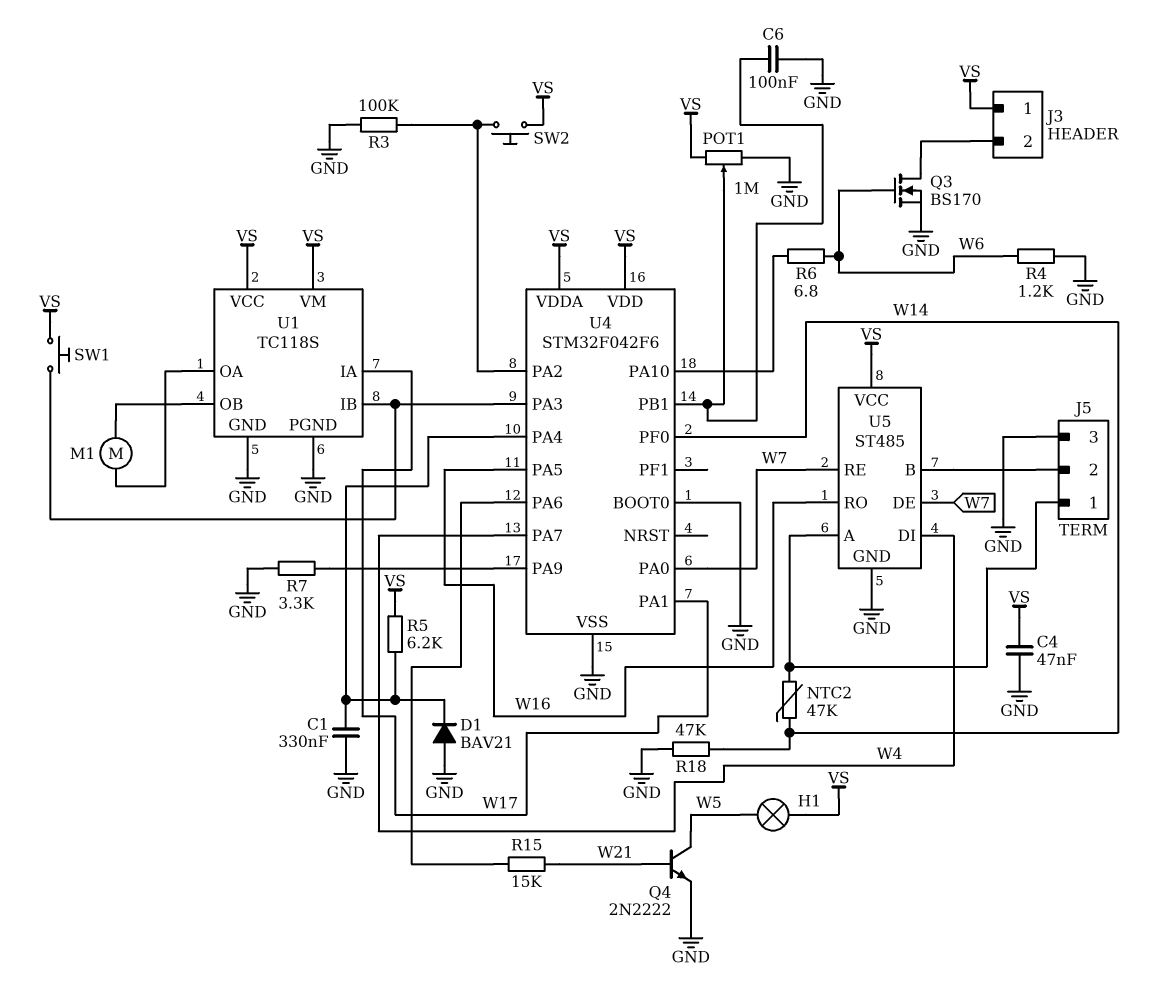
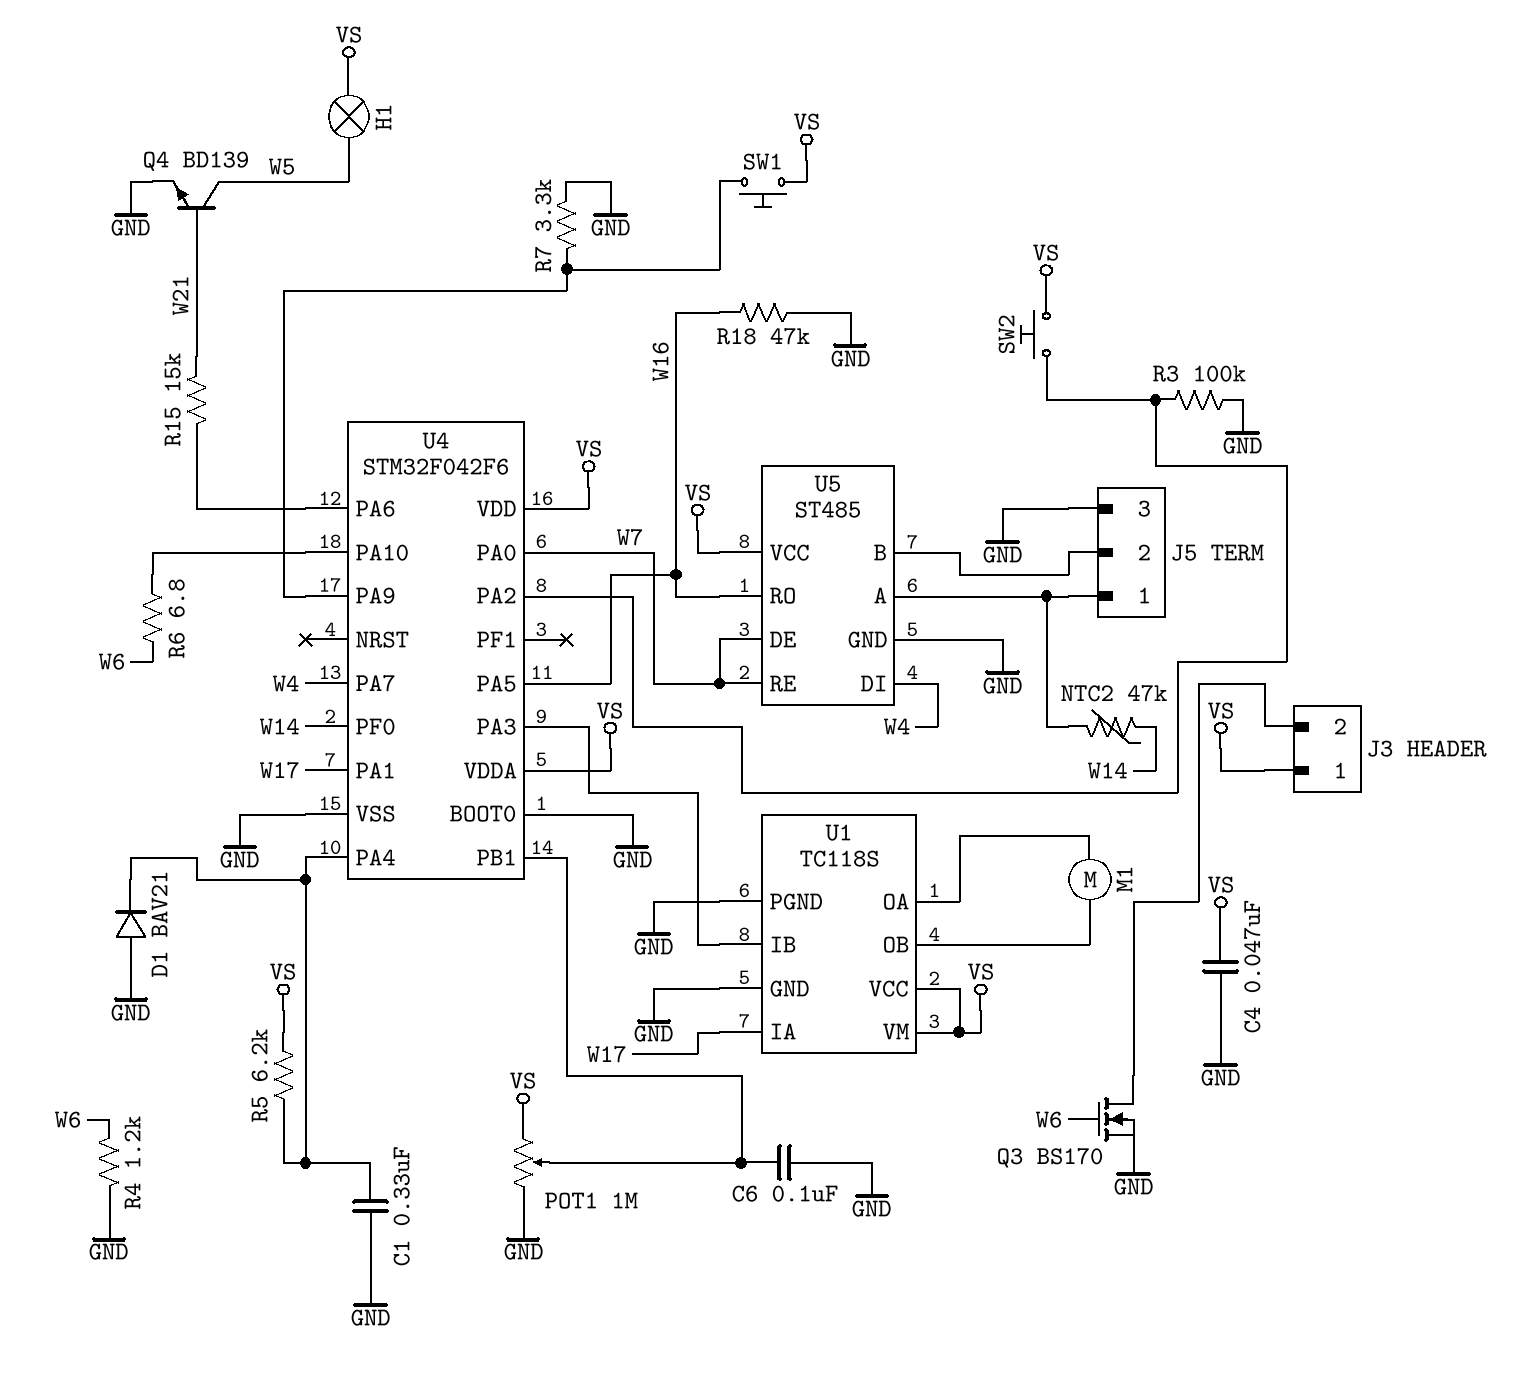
Q4: NPN 2N2222 (B W21, C W5, E GND) -> NPN BD139 (B W21, C W5, E GND)
R18: 47k (GND, W14) -> 47k (GND, W16)
SW1: button (U1/IB, VS) -> button (U4/PA9, VS)

